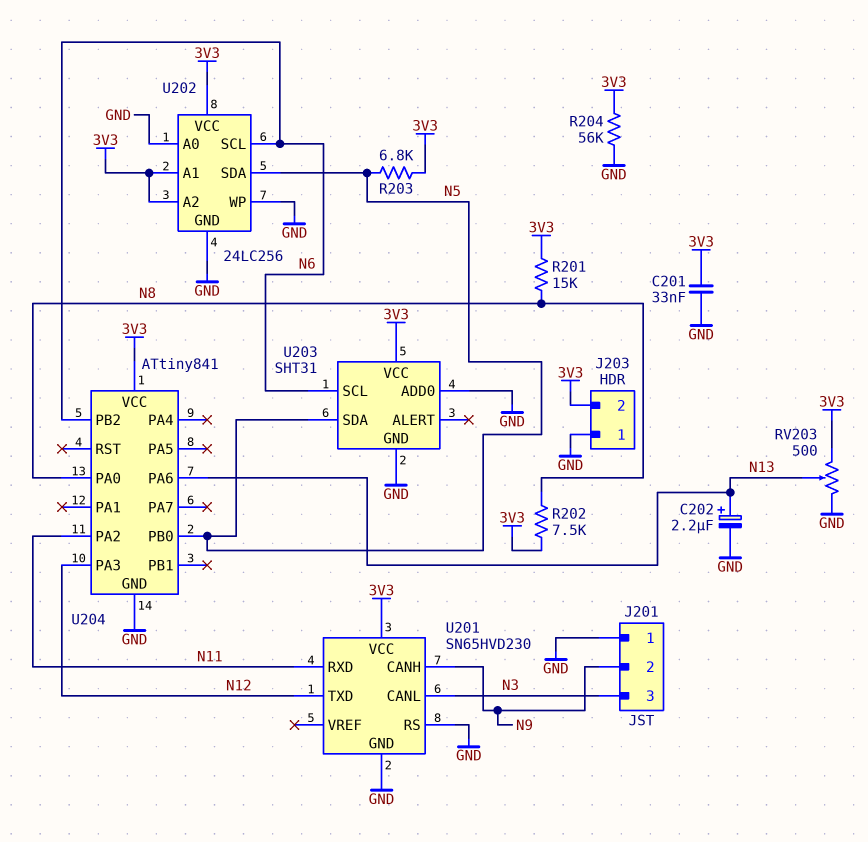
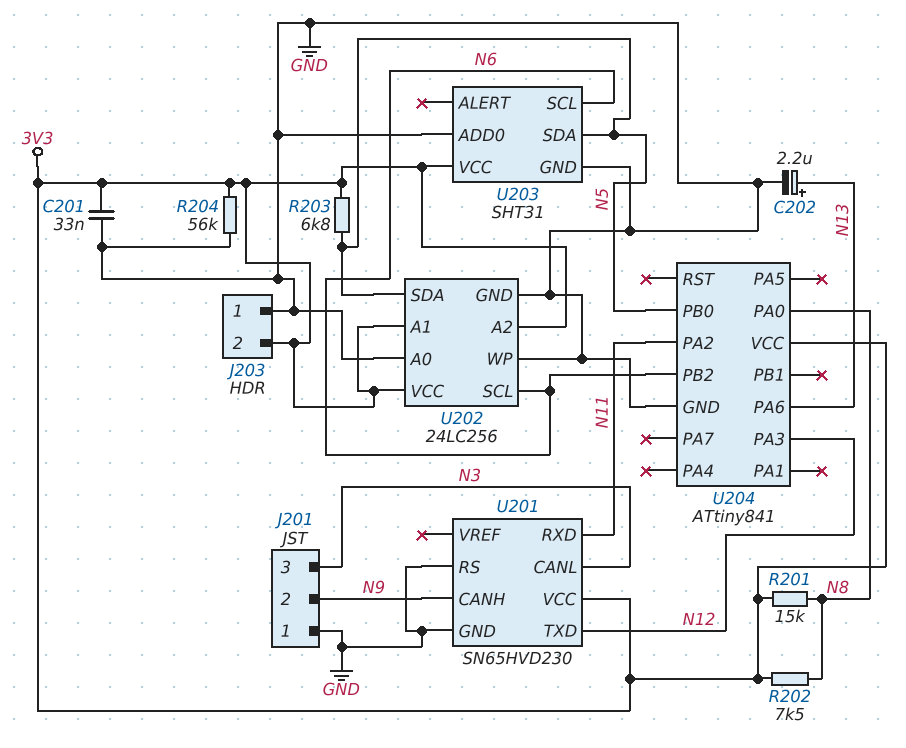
RV203: 500 (3V3, GND, wiper N13) -> none

